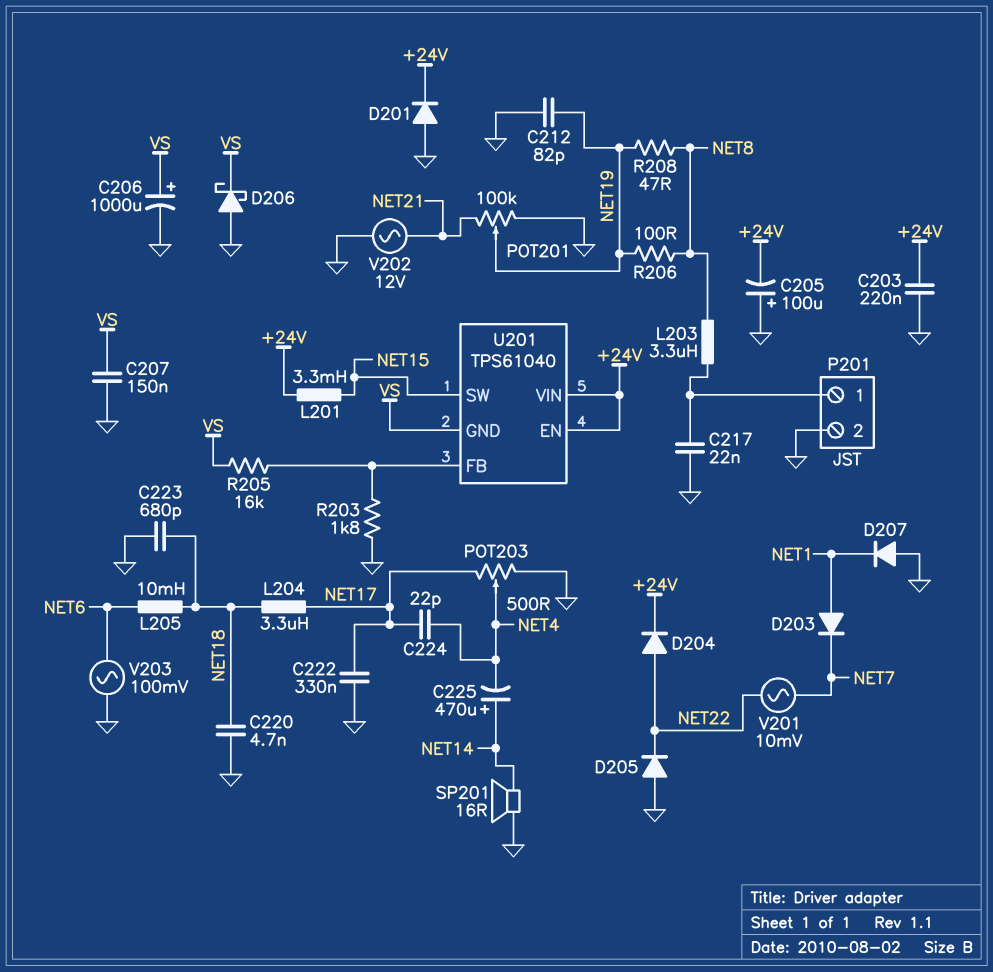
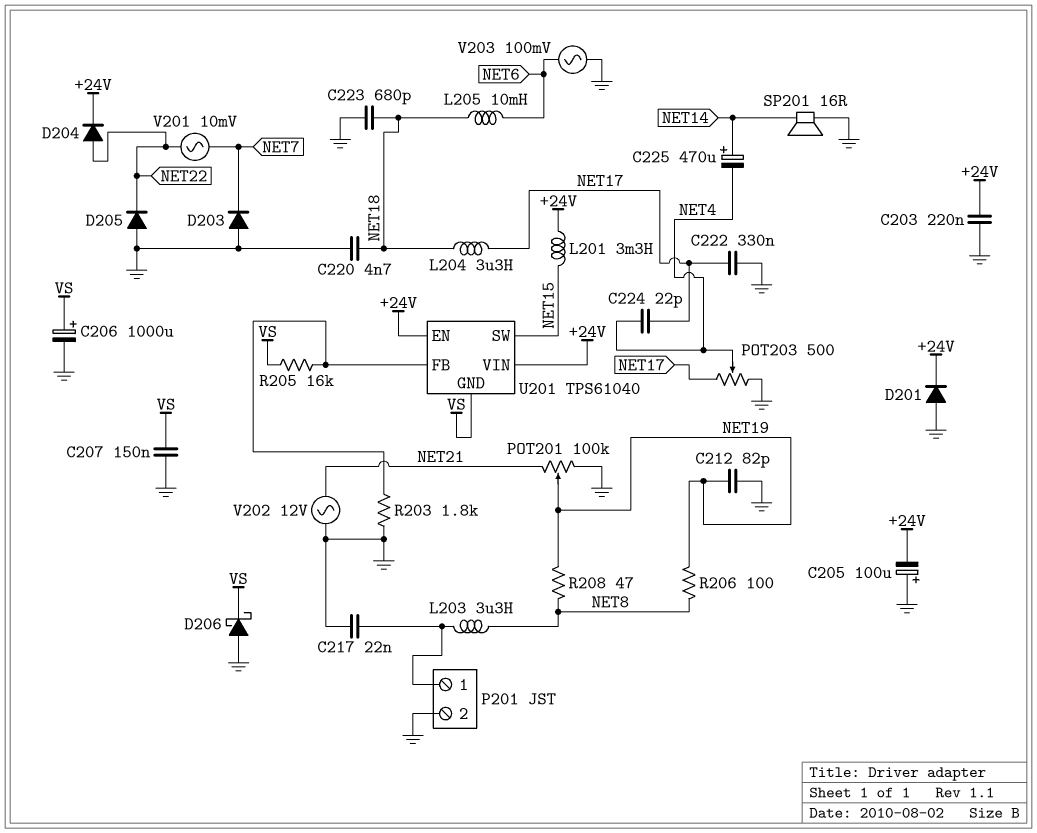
D203: diode (A NET1, K NET7) -> diode (A GND, K NET7)
D207: diode (A GND, K NET1) -> none

